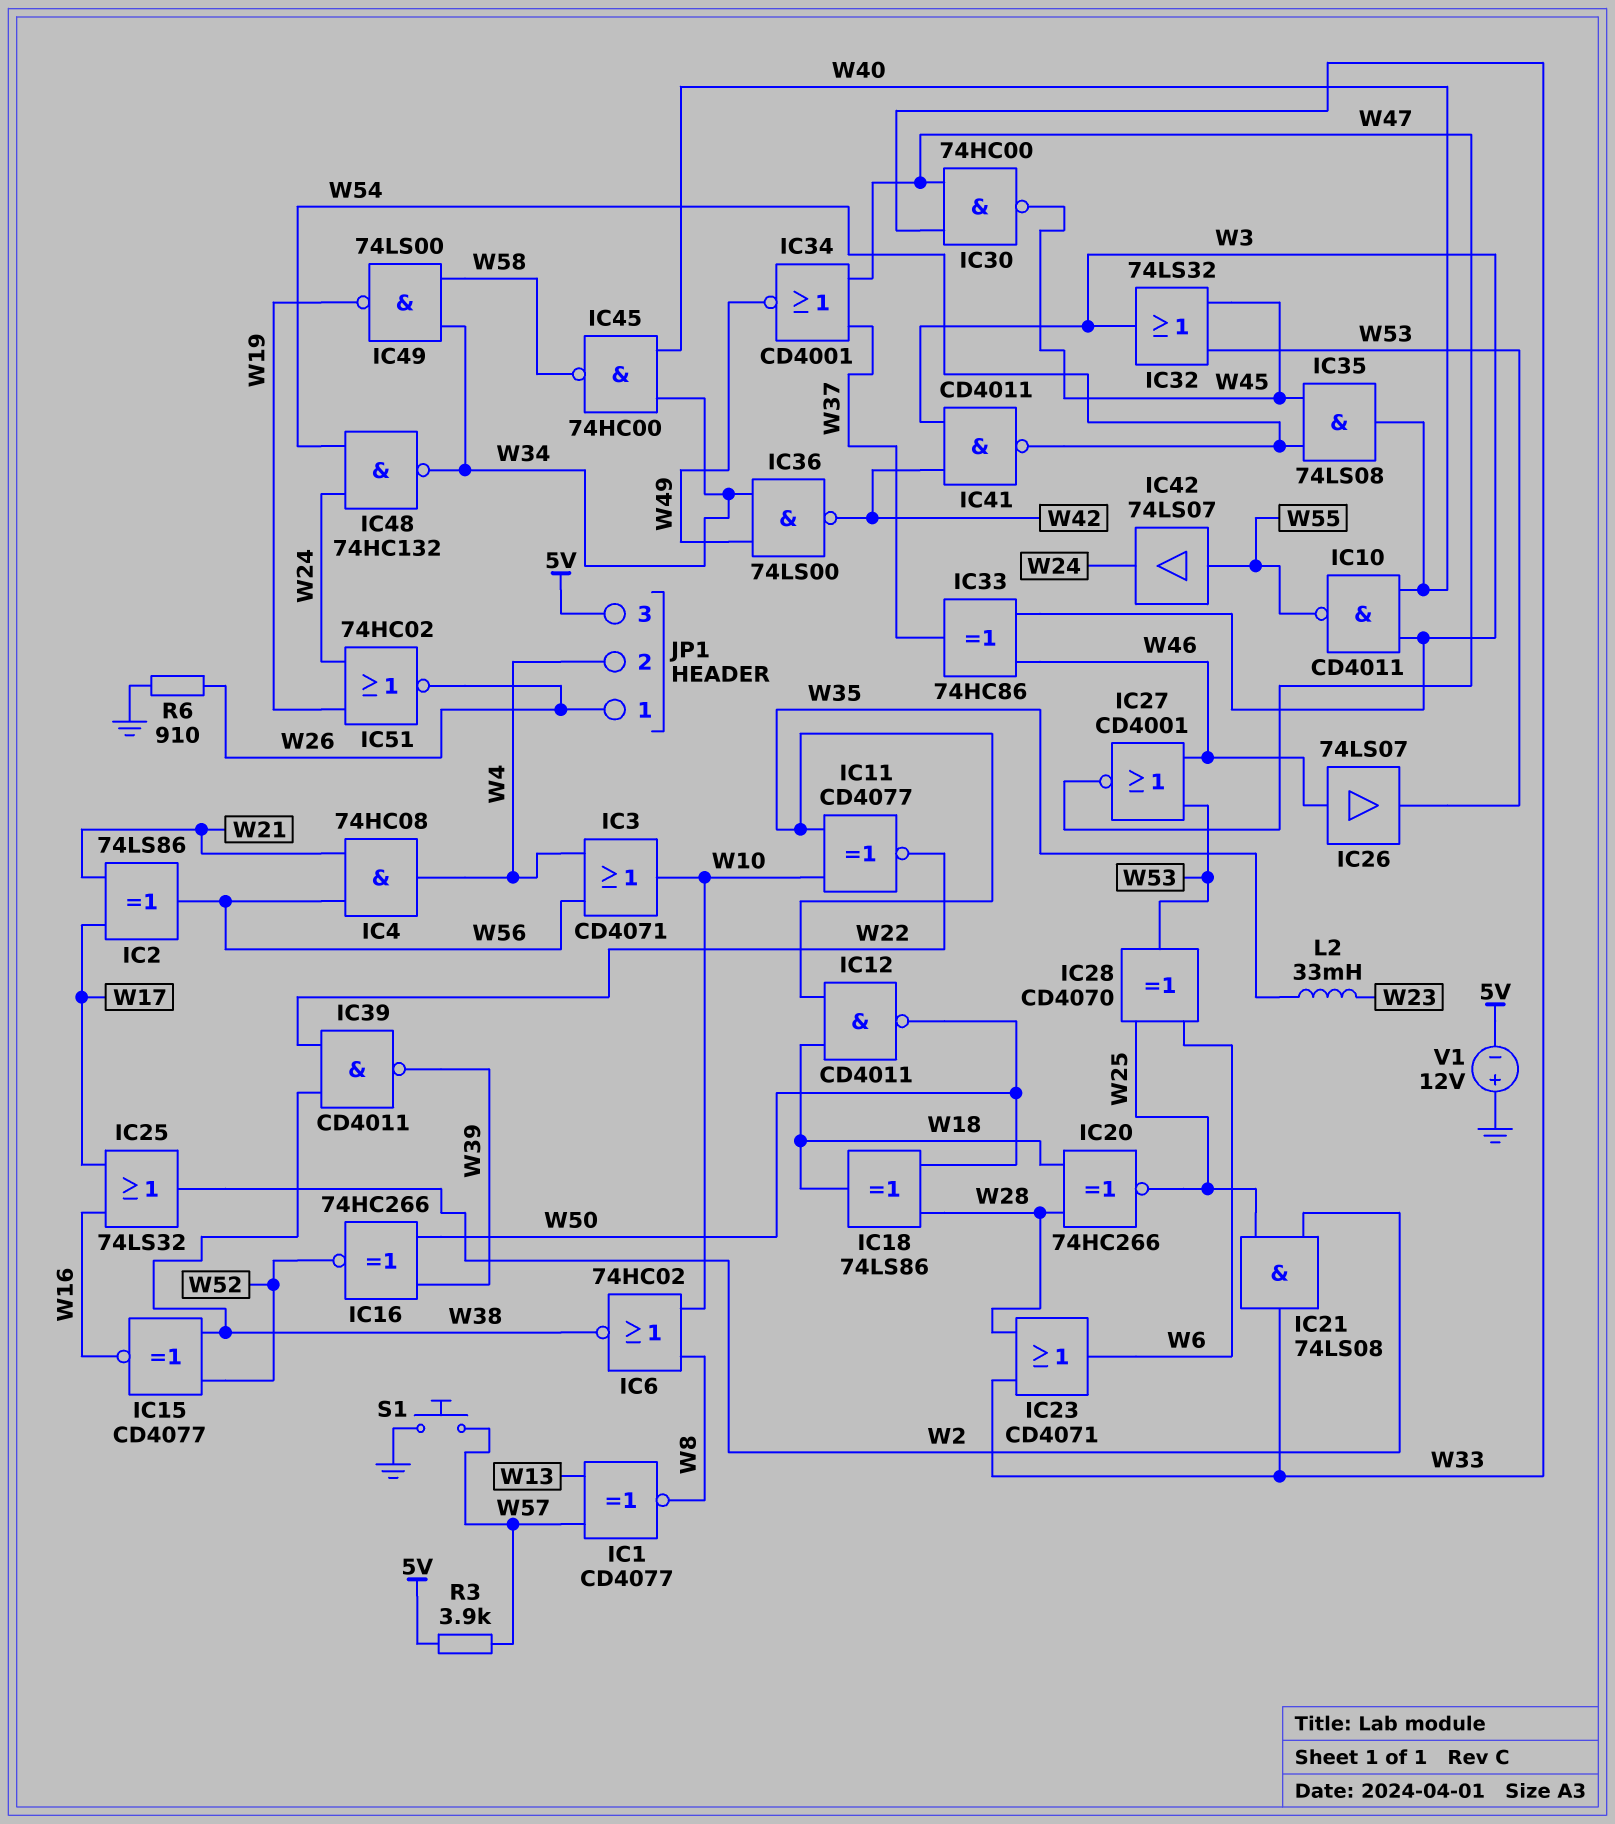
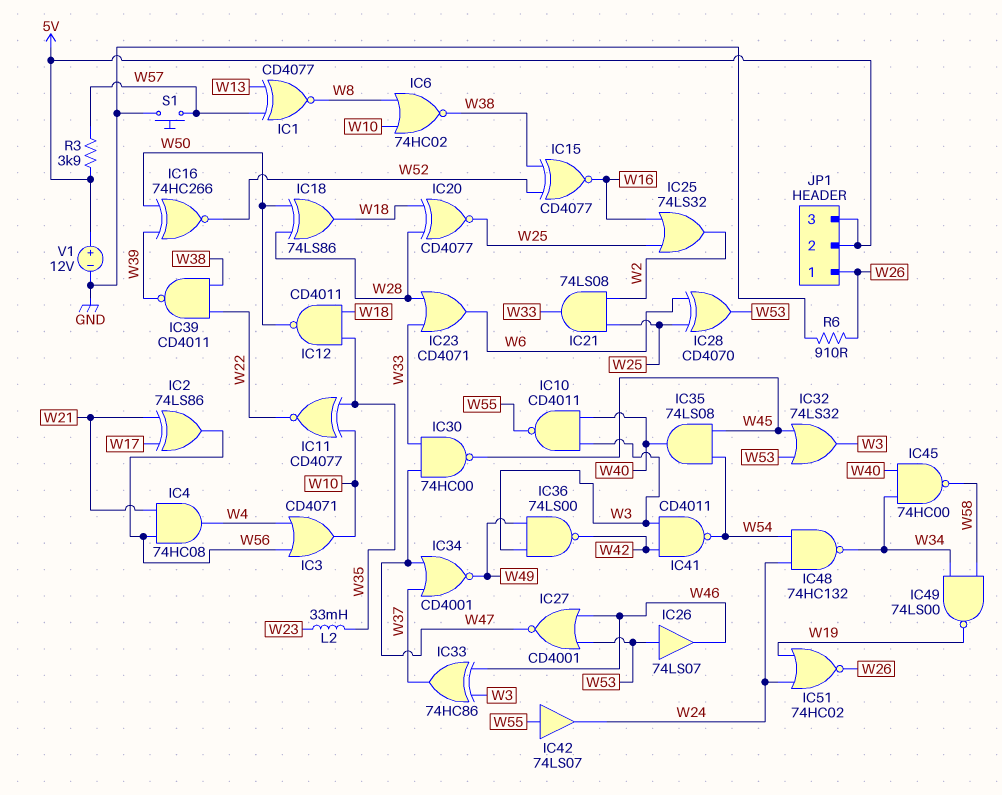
IC20: XNOR 74HC266 (in W18, in W28, out W25) -> XNOR CD4077 (in W18, in W28, out W25)
IC25: OR 74LS32 (in W16, in W17, out W2) -> OR 74LS32 (in W16, in W25, out W2)
IC26: buffer 74LS07 (in W46, out W53) -> buffer 74LS07 (in W53, out W46)
IC36: NAND 74LS00 (in W34, in W49, out W42) -> NAND 74LS00 (in W3, in W49, out W42)
JP1 pin 2: W4 -> 5V
V1: 12V (plus GND, minus 5V) -> 12V (plus 5V, minus GND)

